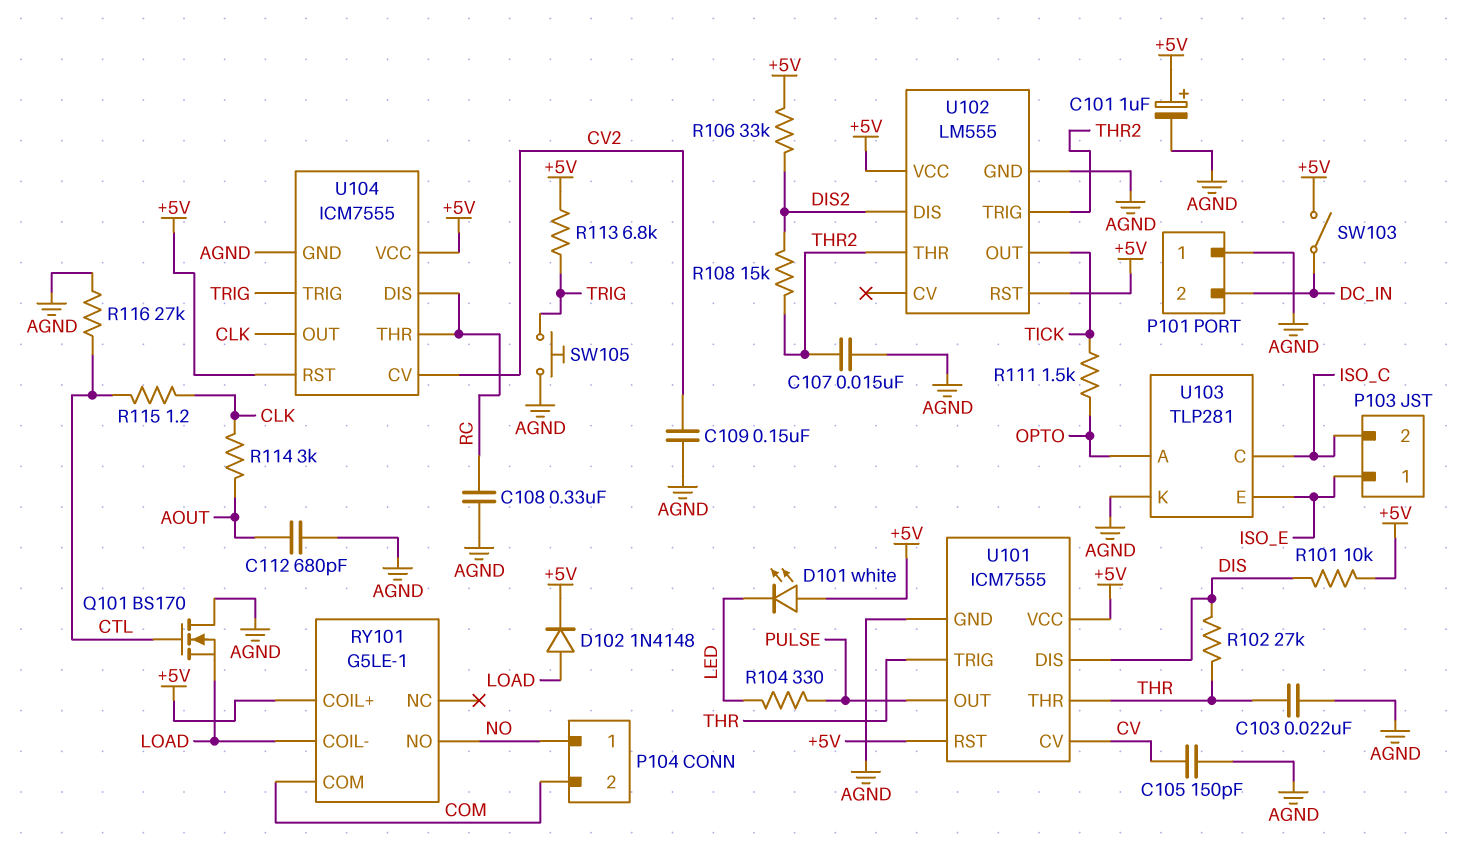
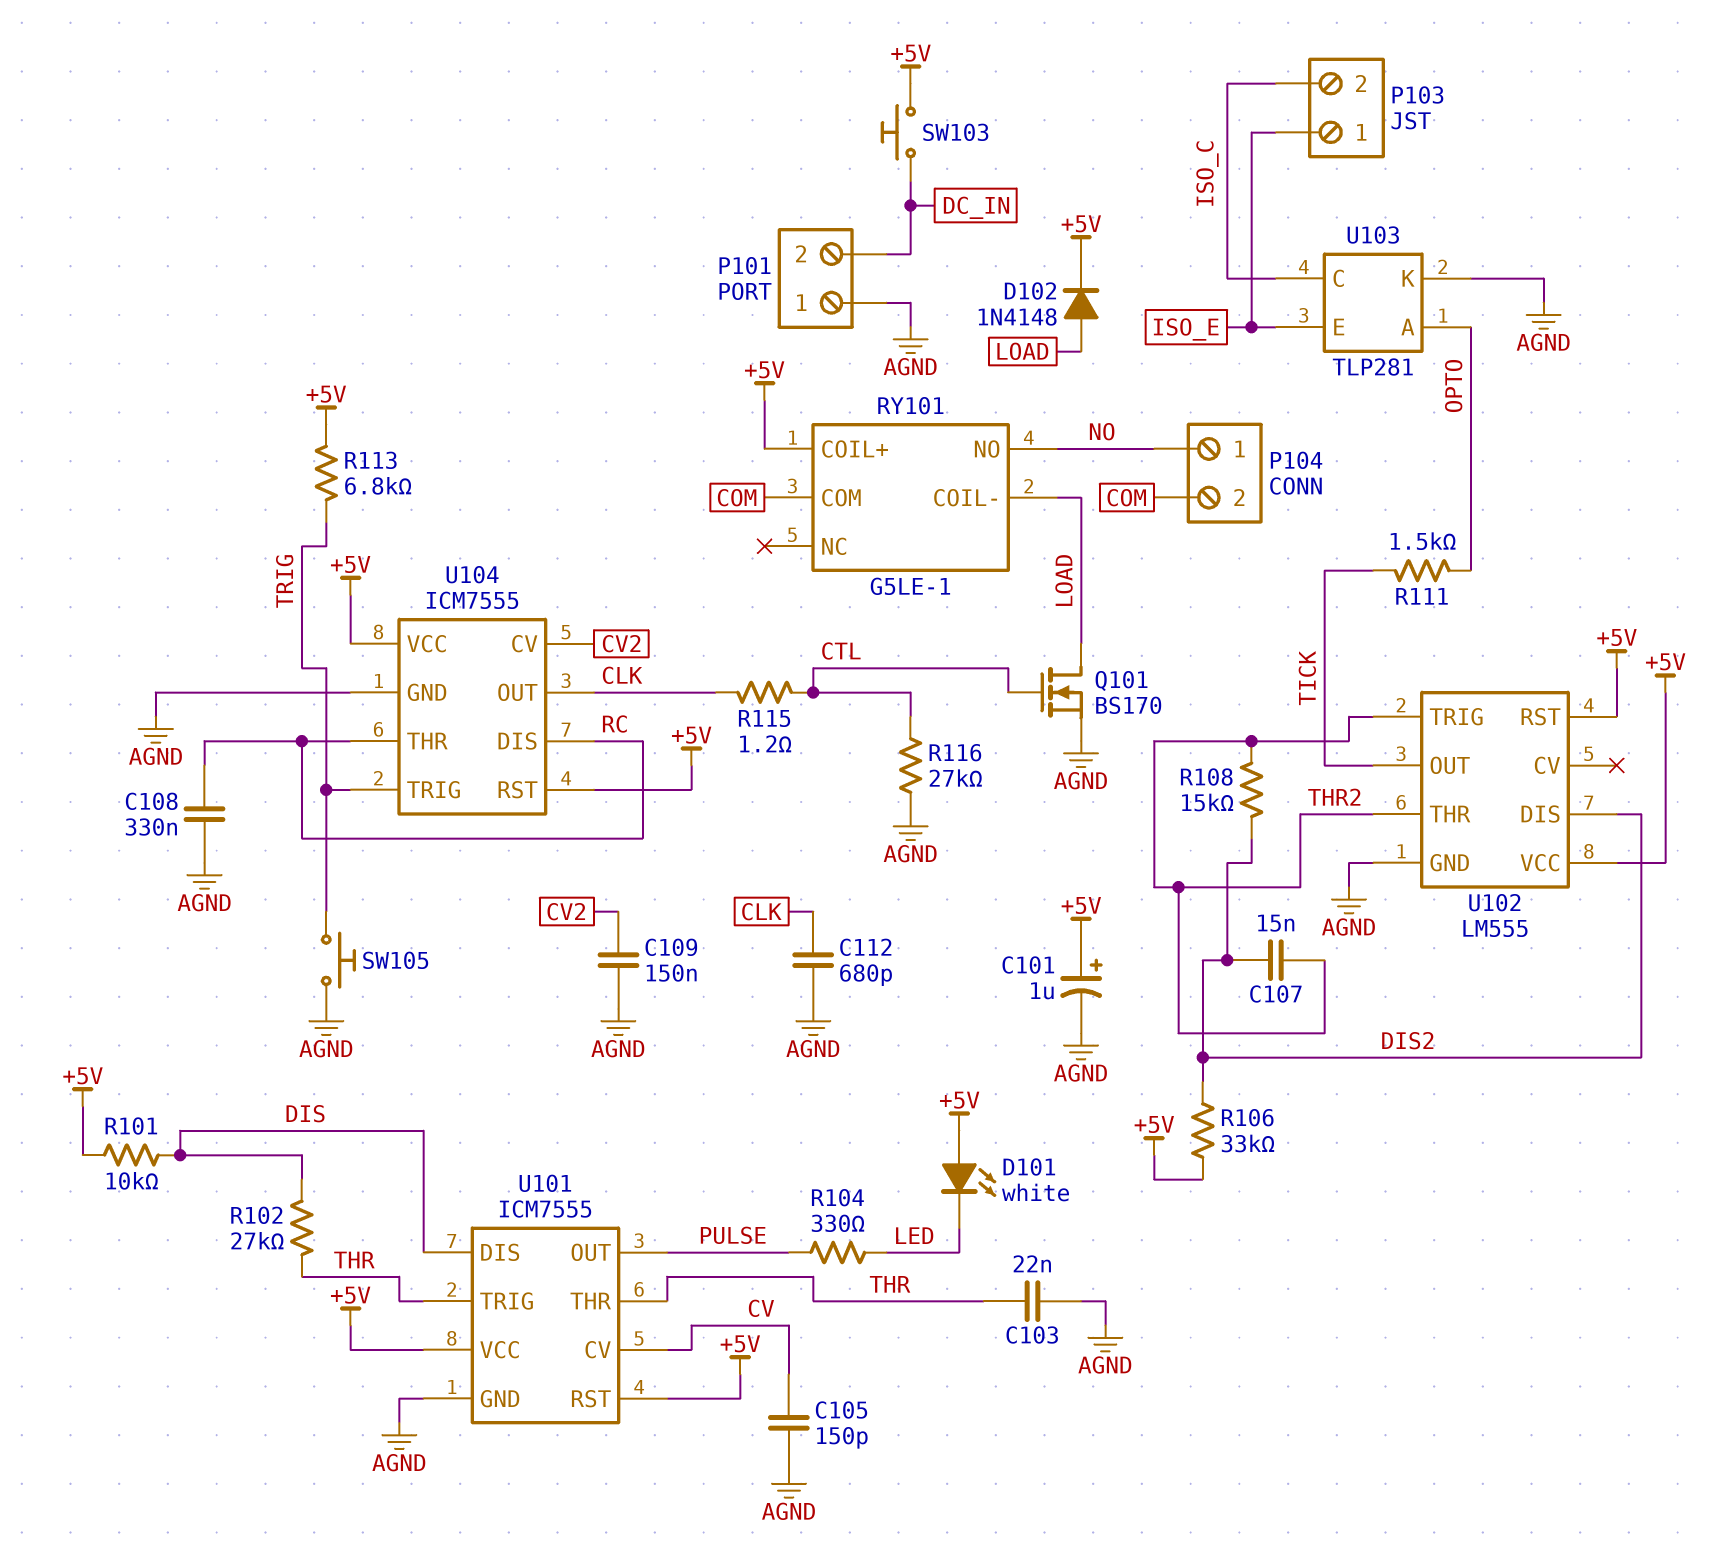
C107: 15nF (AGND, THR2) -> 15nF (DIS2, THR2)
C112: 680pF (AGND, AOUT) -> 680pF (AGND, CLK)
Q101: NMOS BS170 (G CTL, D AGND, S LOAD) -> NMOS BS170 (G CTL, D LOAD, S AGND)
R114: 3k (AOUT, CLK) -> none
SW103: switch (+5V, DC_IN) -> button (+5V, DC_IN)

